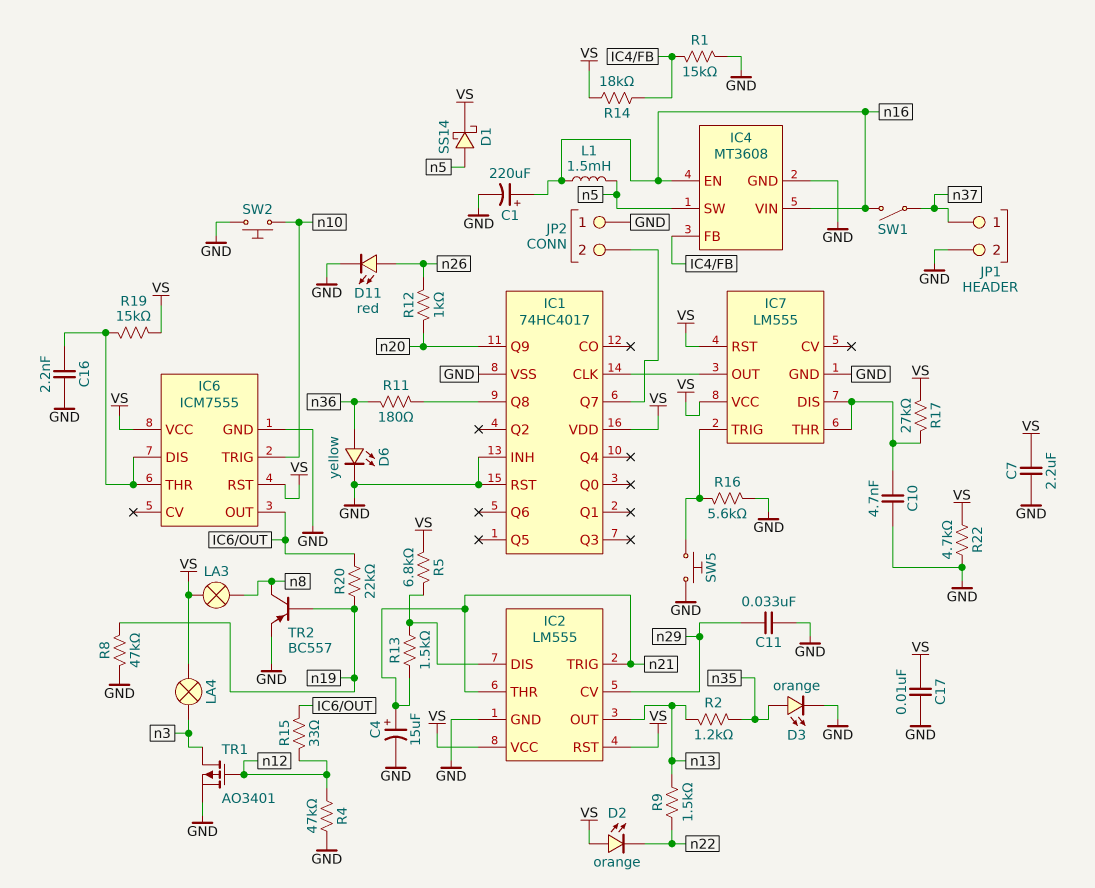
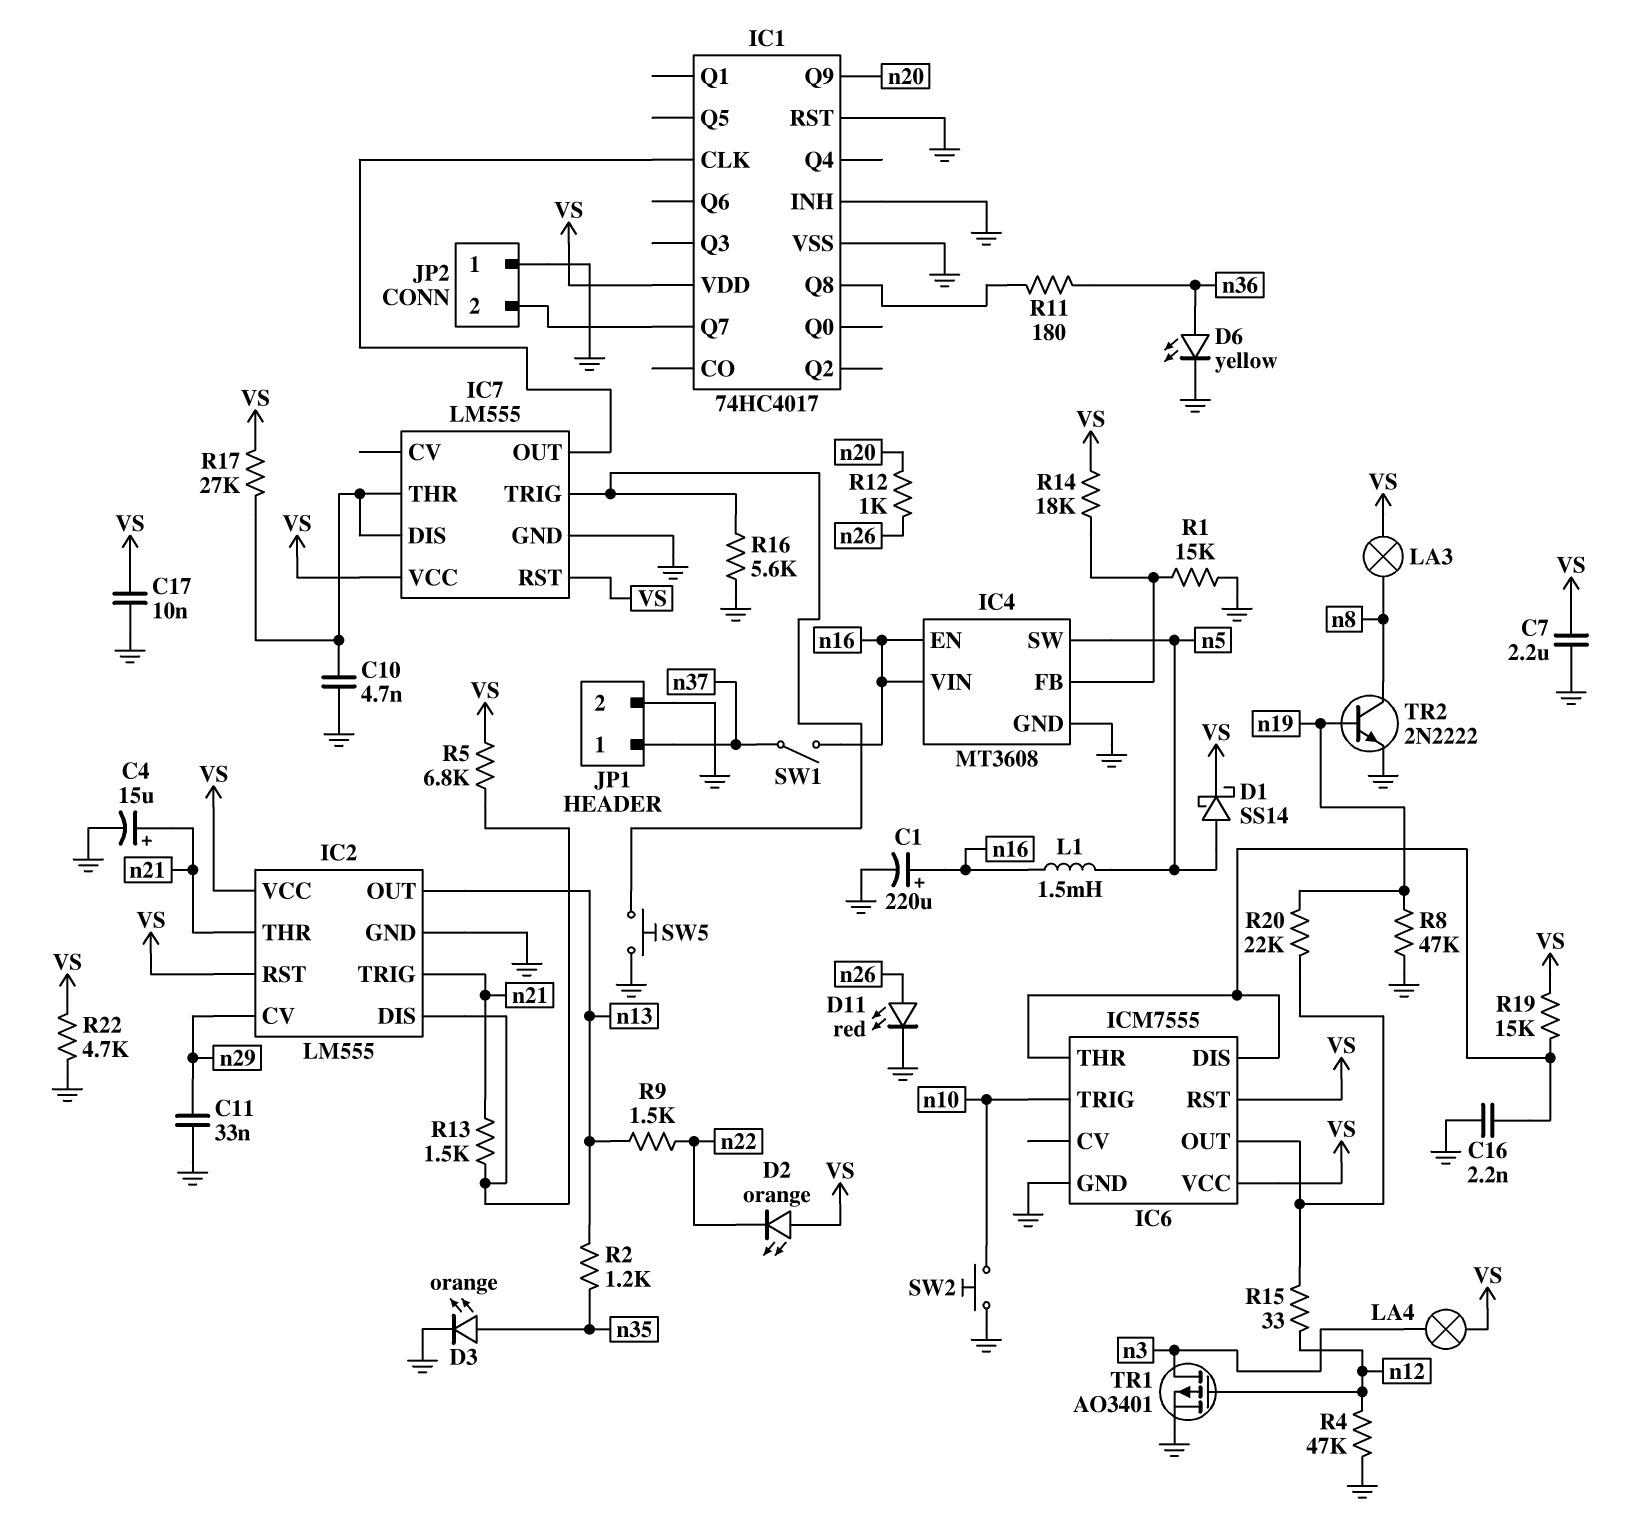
TR2: PNP BC557 (B n19, C n8, E GND) -> NPN 2N2222 (B n19, C n8, E GND)

